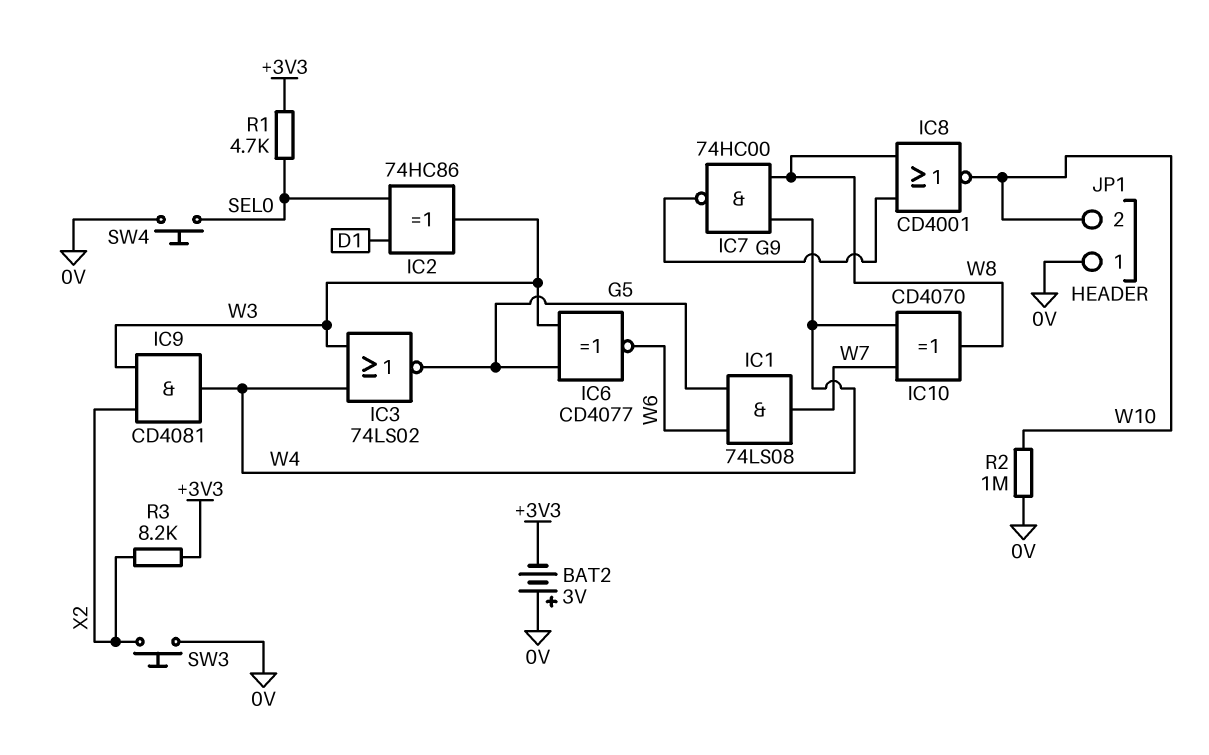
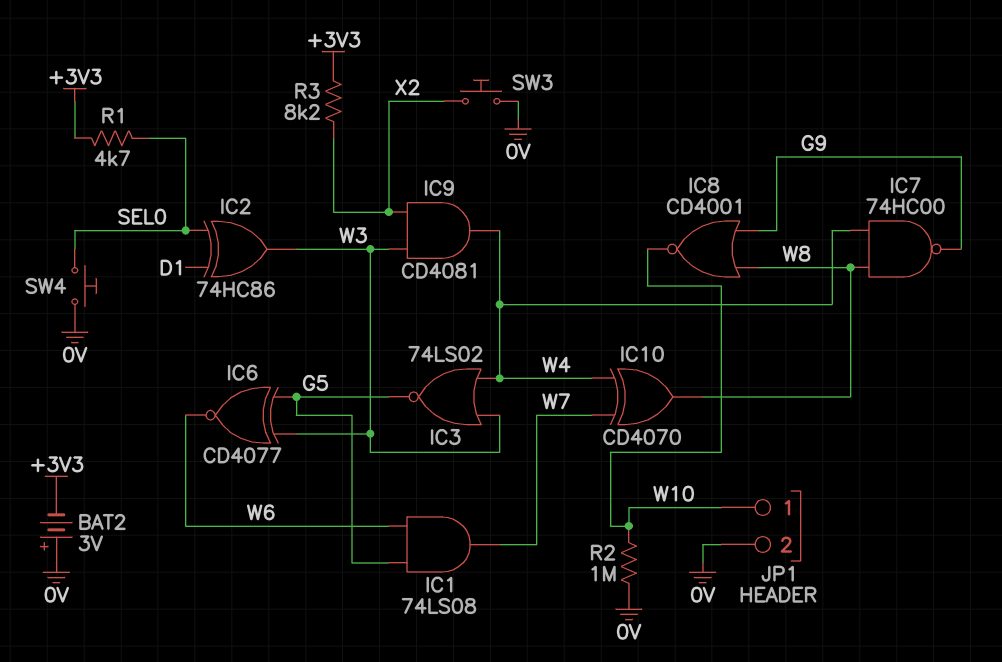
JP1 pin 1: 0V -> W10
JP1 pin 2: W10 -> 0V

